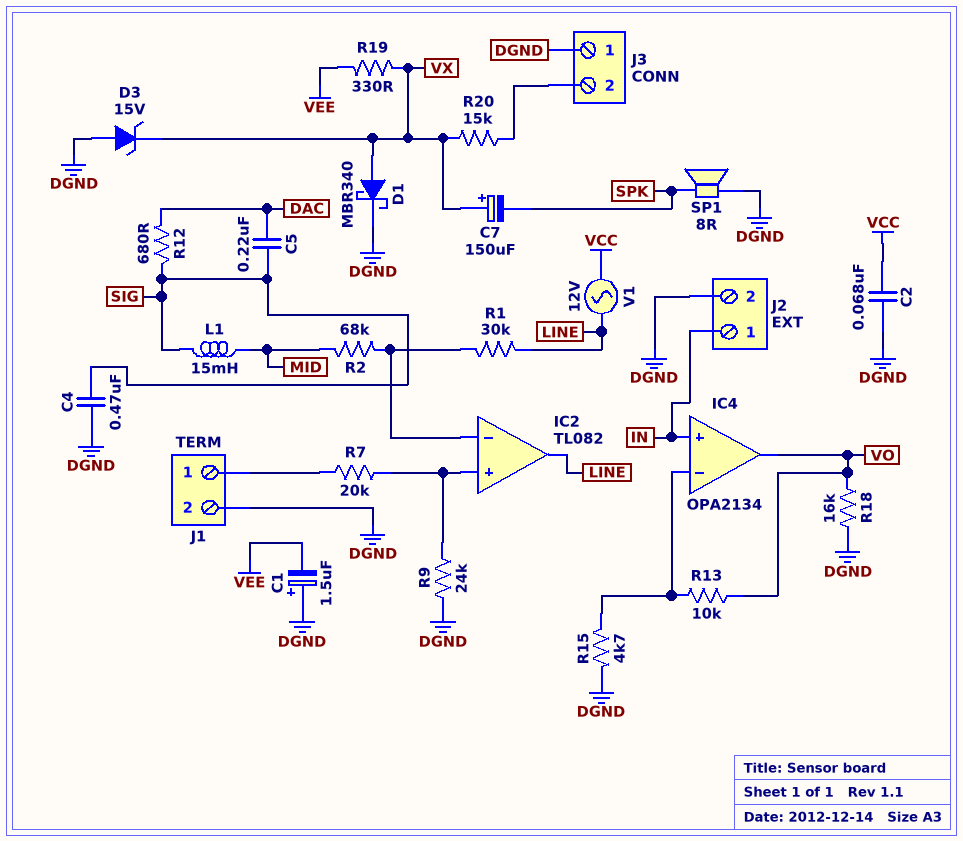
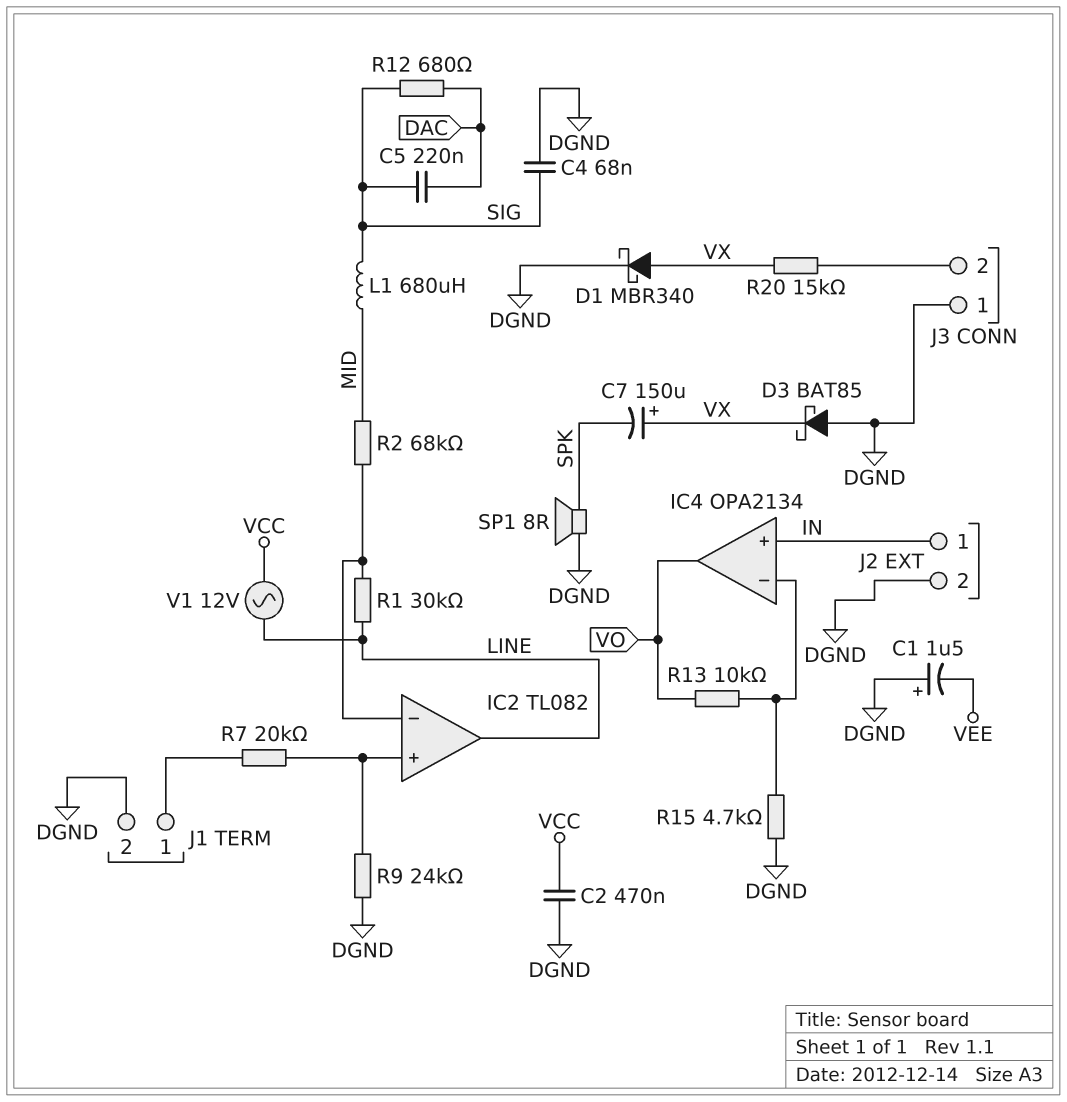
C2: 68nF (DGND, VCC) -> 470nF (DGND, VCC)
C4: 470nF (DGND, SIG) -> 68nF (DGND, SIG)
D3: zener 15V (A DGND, K VX) -> schottky BAT85 (A DGND, K VX)
L1: 15mH (MID, SIG) -> 680uH (MID, SIG)
R18: 16k (DGND, VO) -> none
R19: 330 (VEE, VX) -> none

